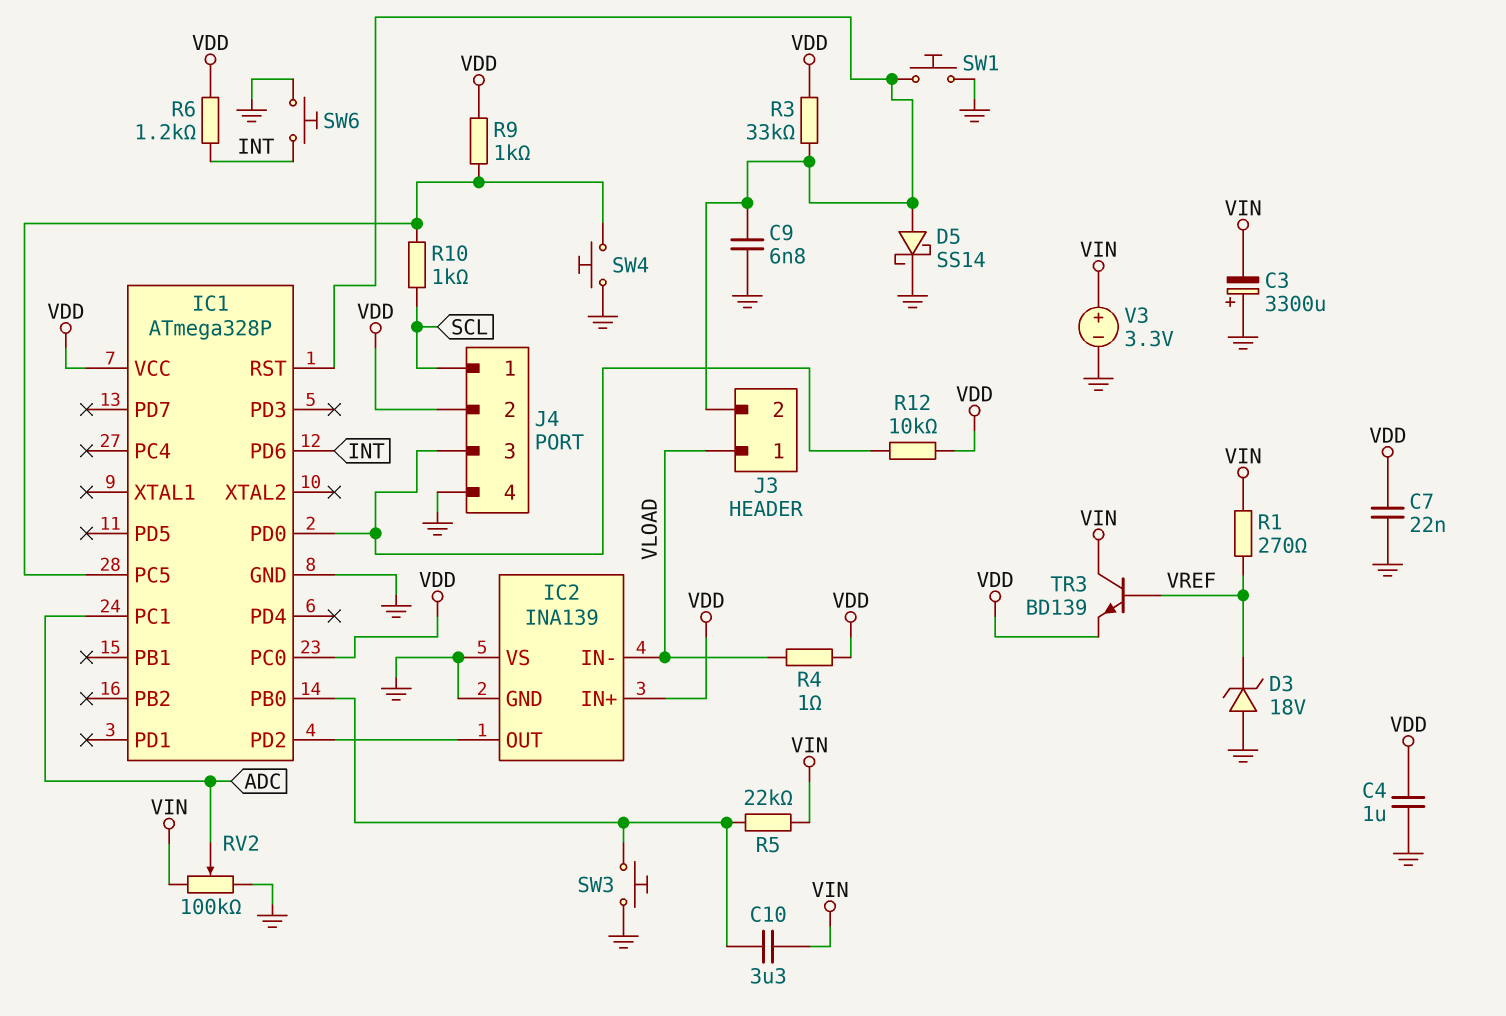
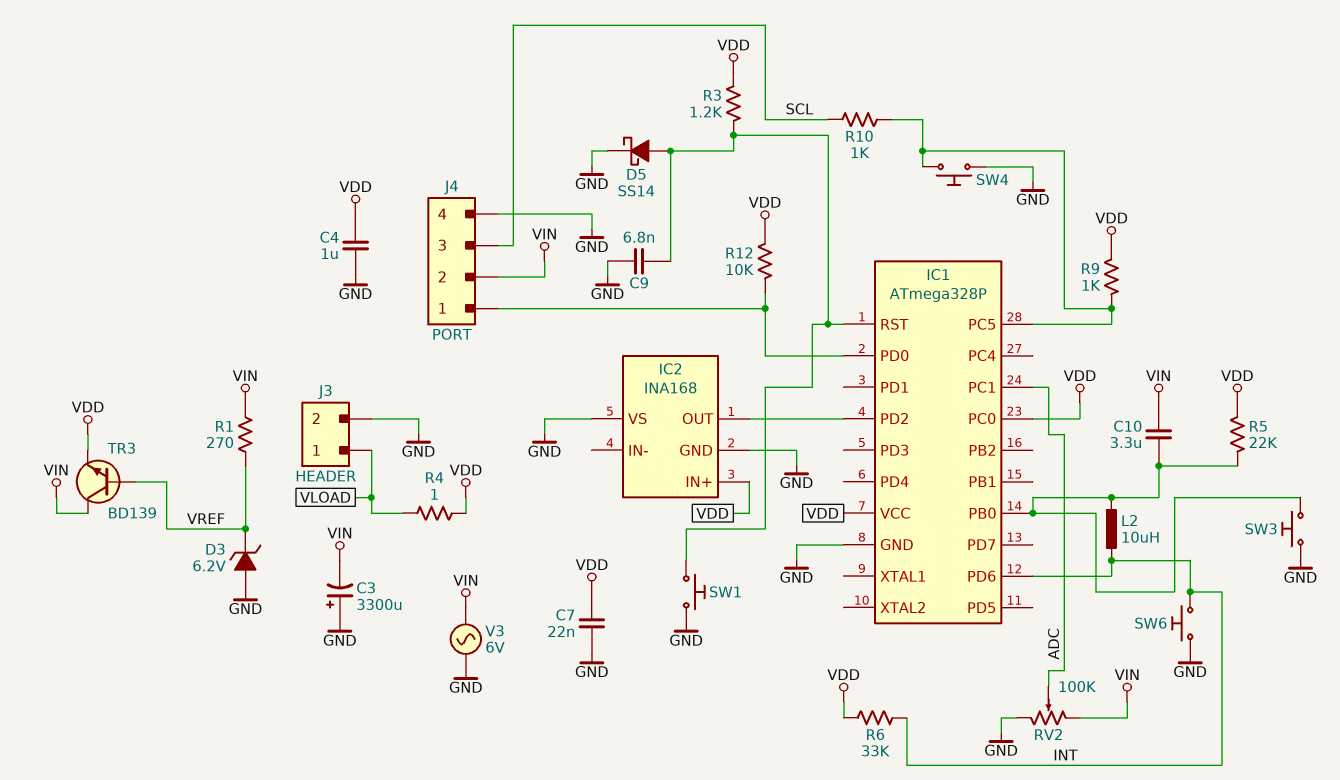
D3: zener 18V (A GND, K VREF) -> zener 6.2V (A GND, K VREF)
IC2: INA139 -> INA168
IC2 pin IN-: VLOAD -> none
J3 pin 2: IC1/RST -> GND
J4 pin 1: SCL -> IC1/PD0
J4 pin 2: VDD -> VIN
J4 pin 3: IC1/PD0 -> SCL
L2: none -> 10uH (IC1/PB0, INT)
R3: 33k (IC1/RST, VDD) -> 1.2k (IC1/RST, VDD)
R5: 22k (IC1/PB0, VIN) -> 22k (IC1/PB0, VDD)
R6: 1.2k (INT, VDD) -> 33k (INT, VDD)
V3: 3.3V (plus VIN, minus GND) -> AC 6V (GND, VIN)

